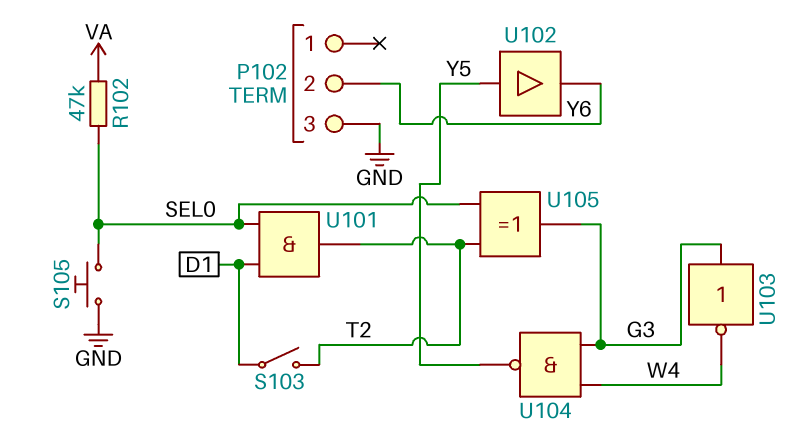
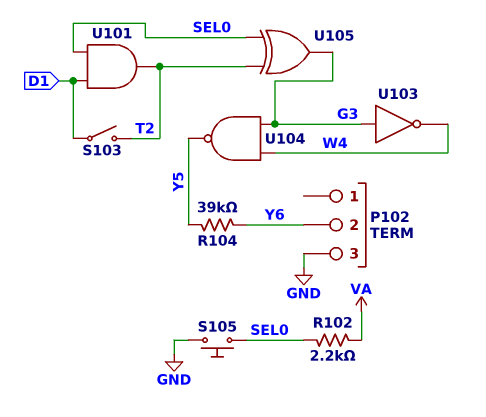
R102: 47k (SEL0, VA) -> 2.2k (SEL0, VA)
R104: none -> 39k (Y5, Y6)
U102: buffer (in Y5, out Y6) -> none

